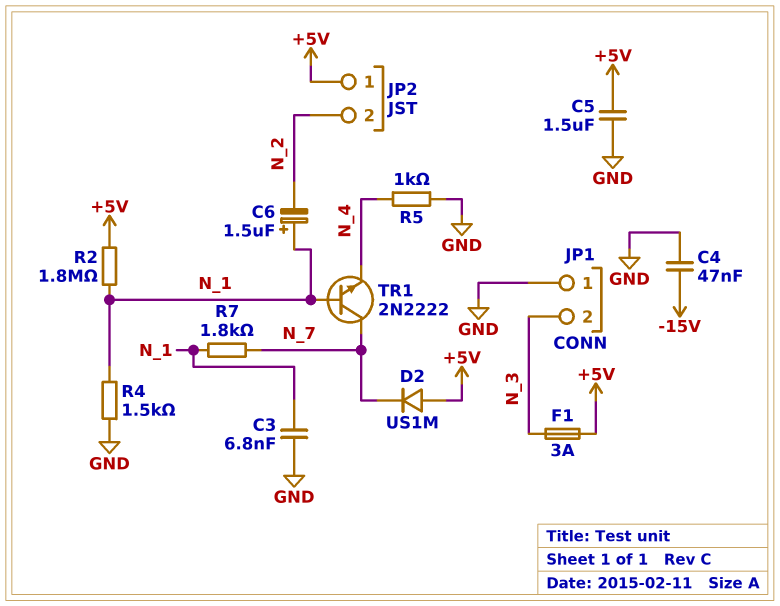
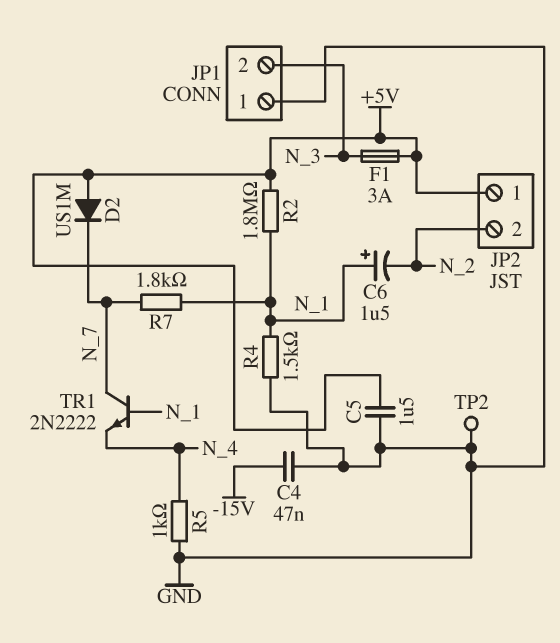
C3: 6.8nF (GND, N_1) -> none
TP2: none -> test point (GND)

